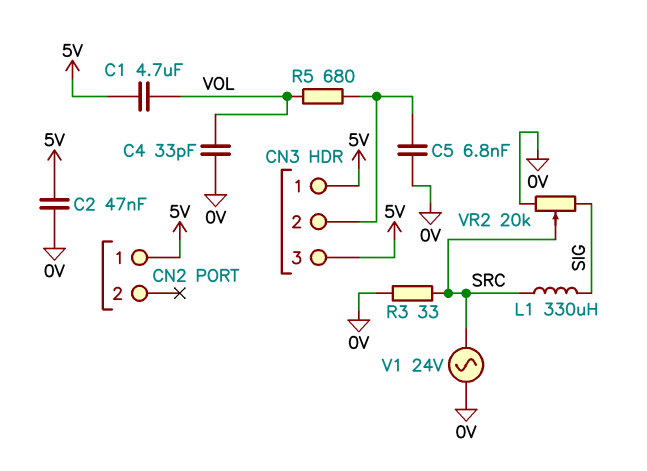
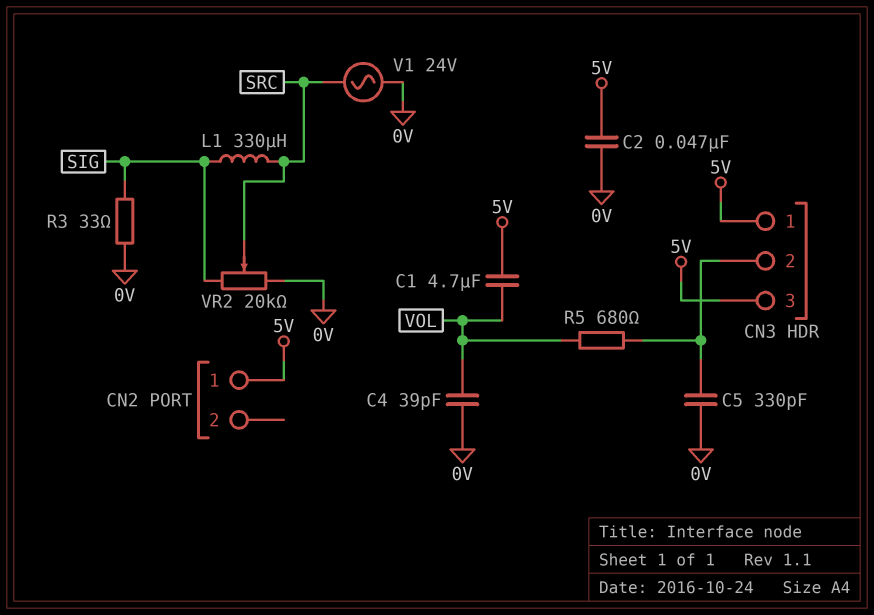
C4: 33pF (0V, VOL) -> 39pF (0V, VOL)
C5: 6.8nF (0V, CN3/2) -> 330pF (0V, CN3/2)
R3: 33 (0V, SRC) -> 33 (0V, SIG)

